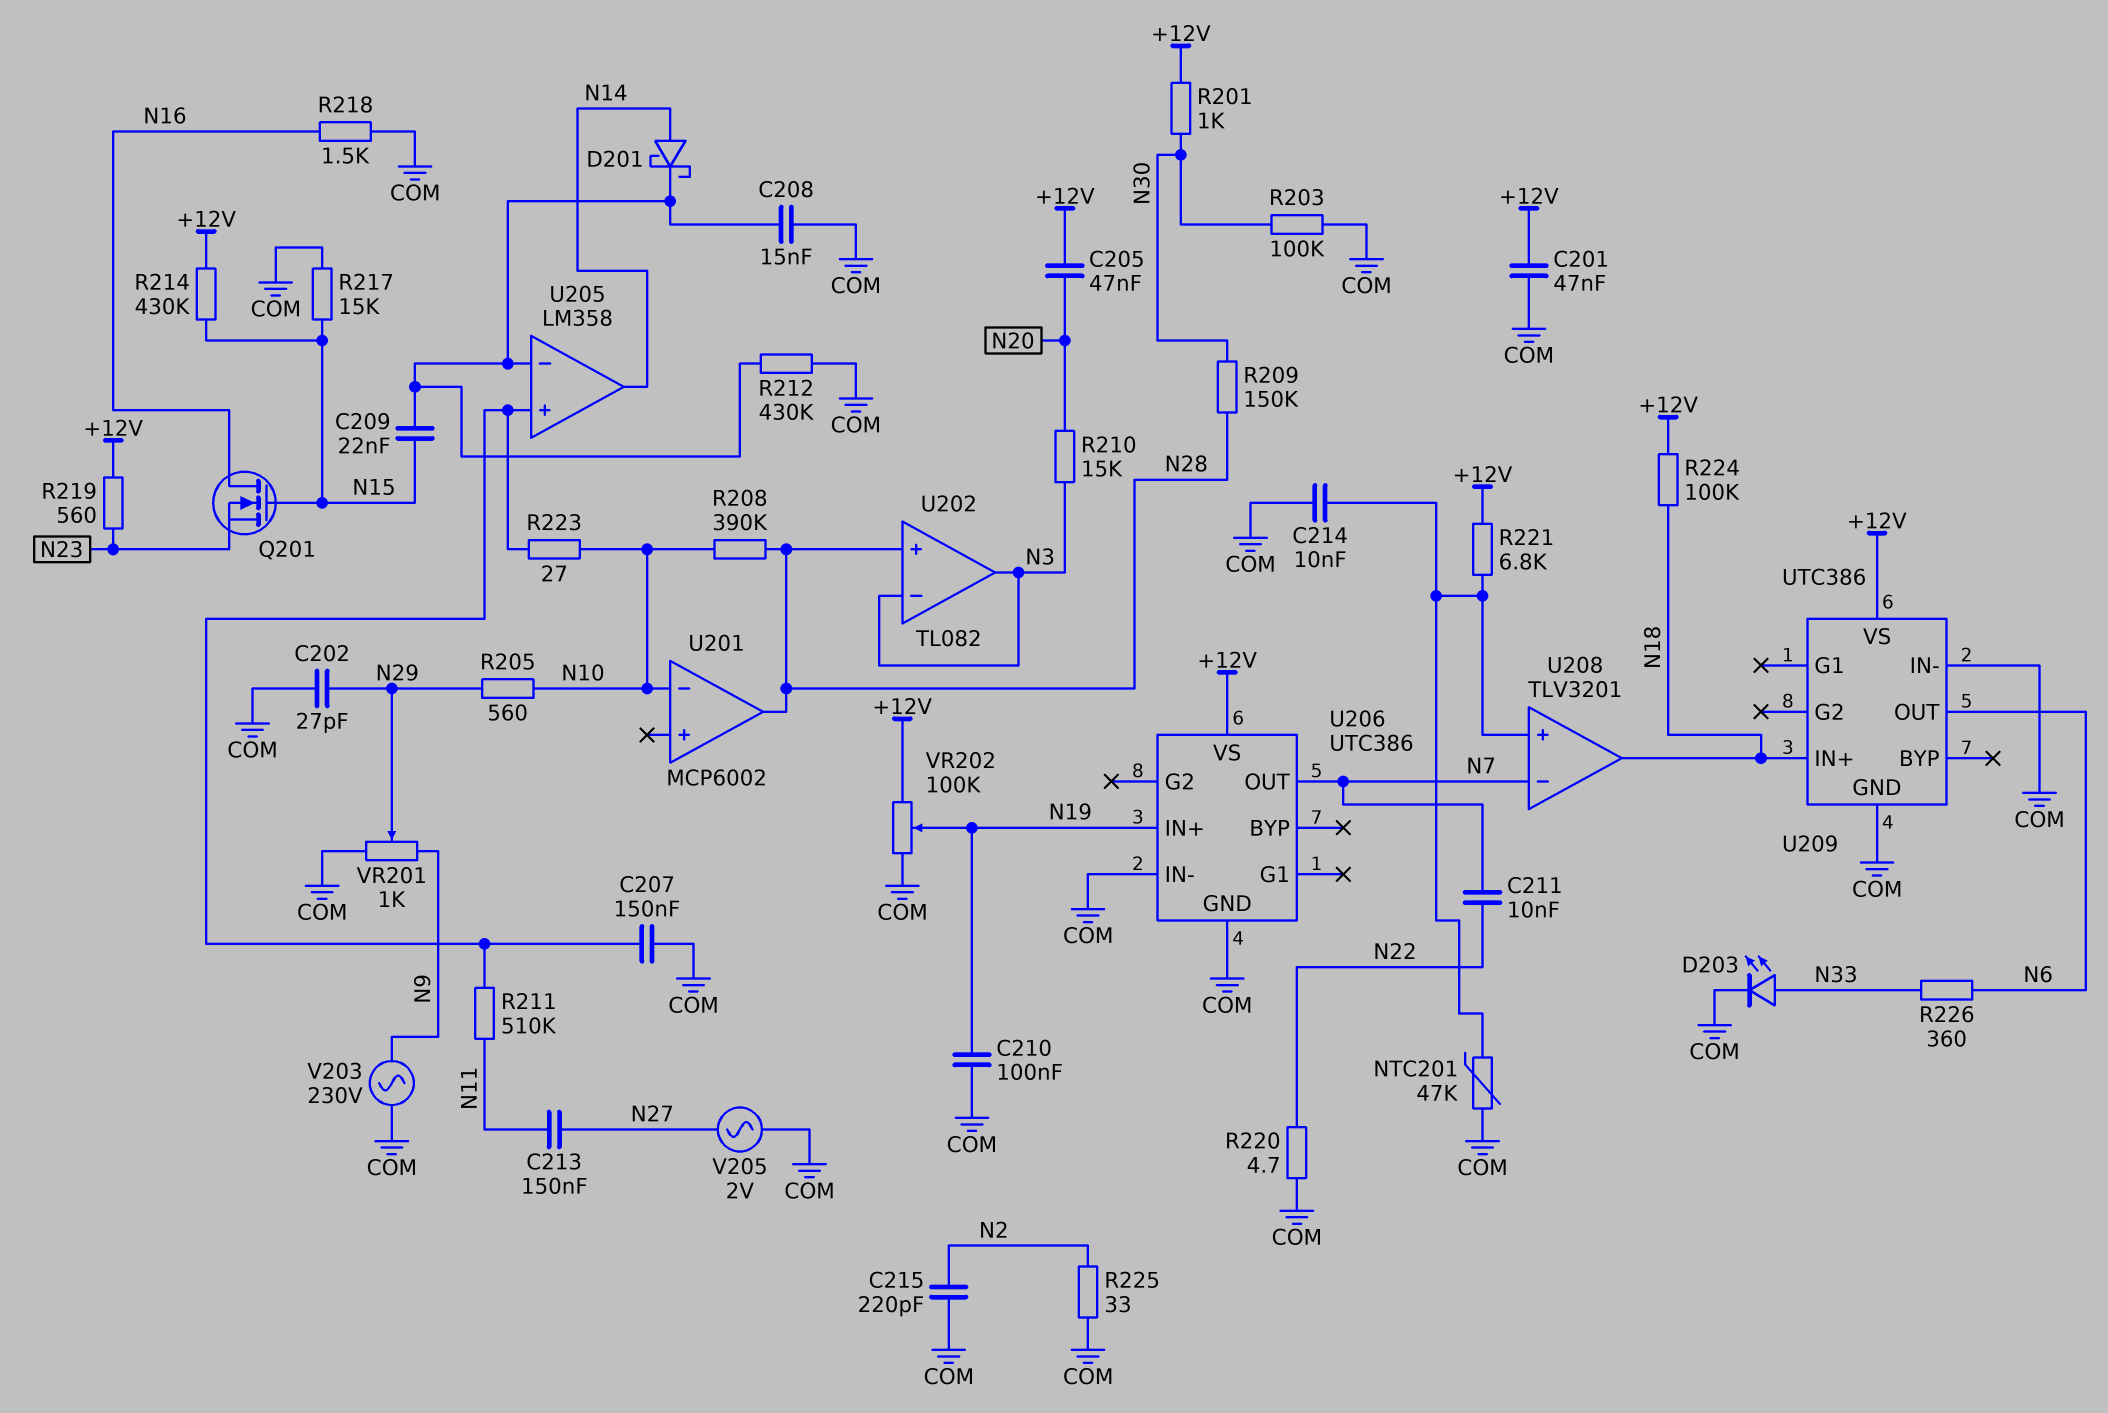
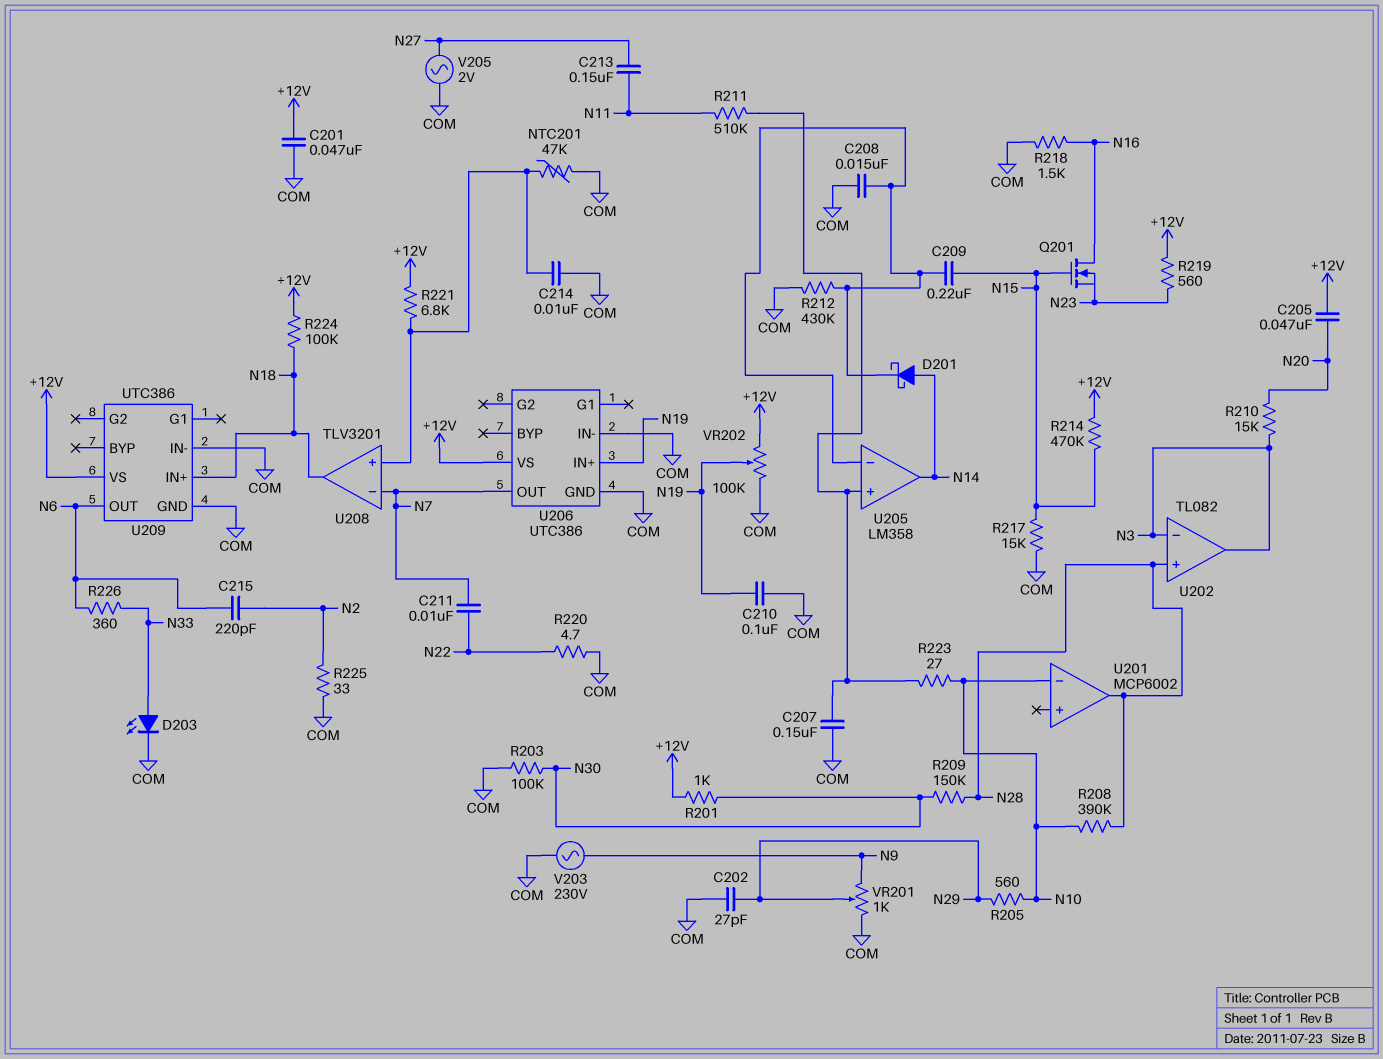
C209: 22nF (N15, U205/in-) -> 220nF (N15, U205/in-)
C215: 220pF (COM, N2) -> 220pF (N2, N6)
R214: 430k (+12V, N15) -> 470k (+12V, N15)

